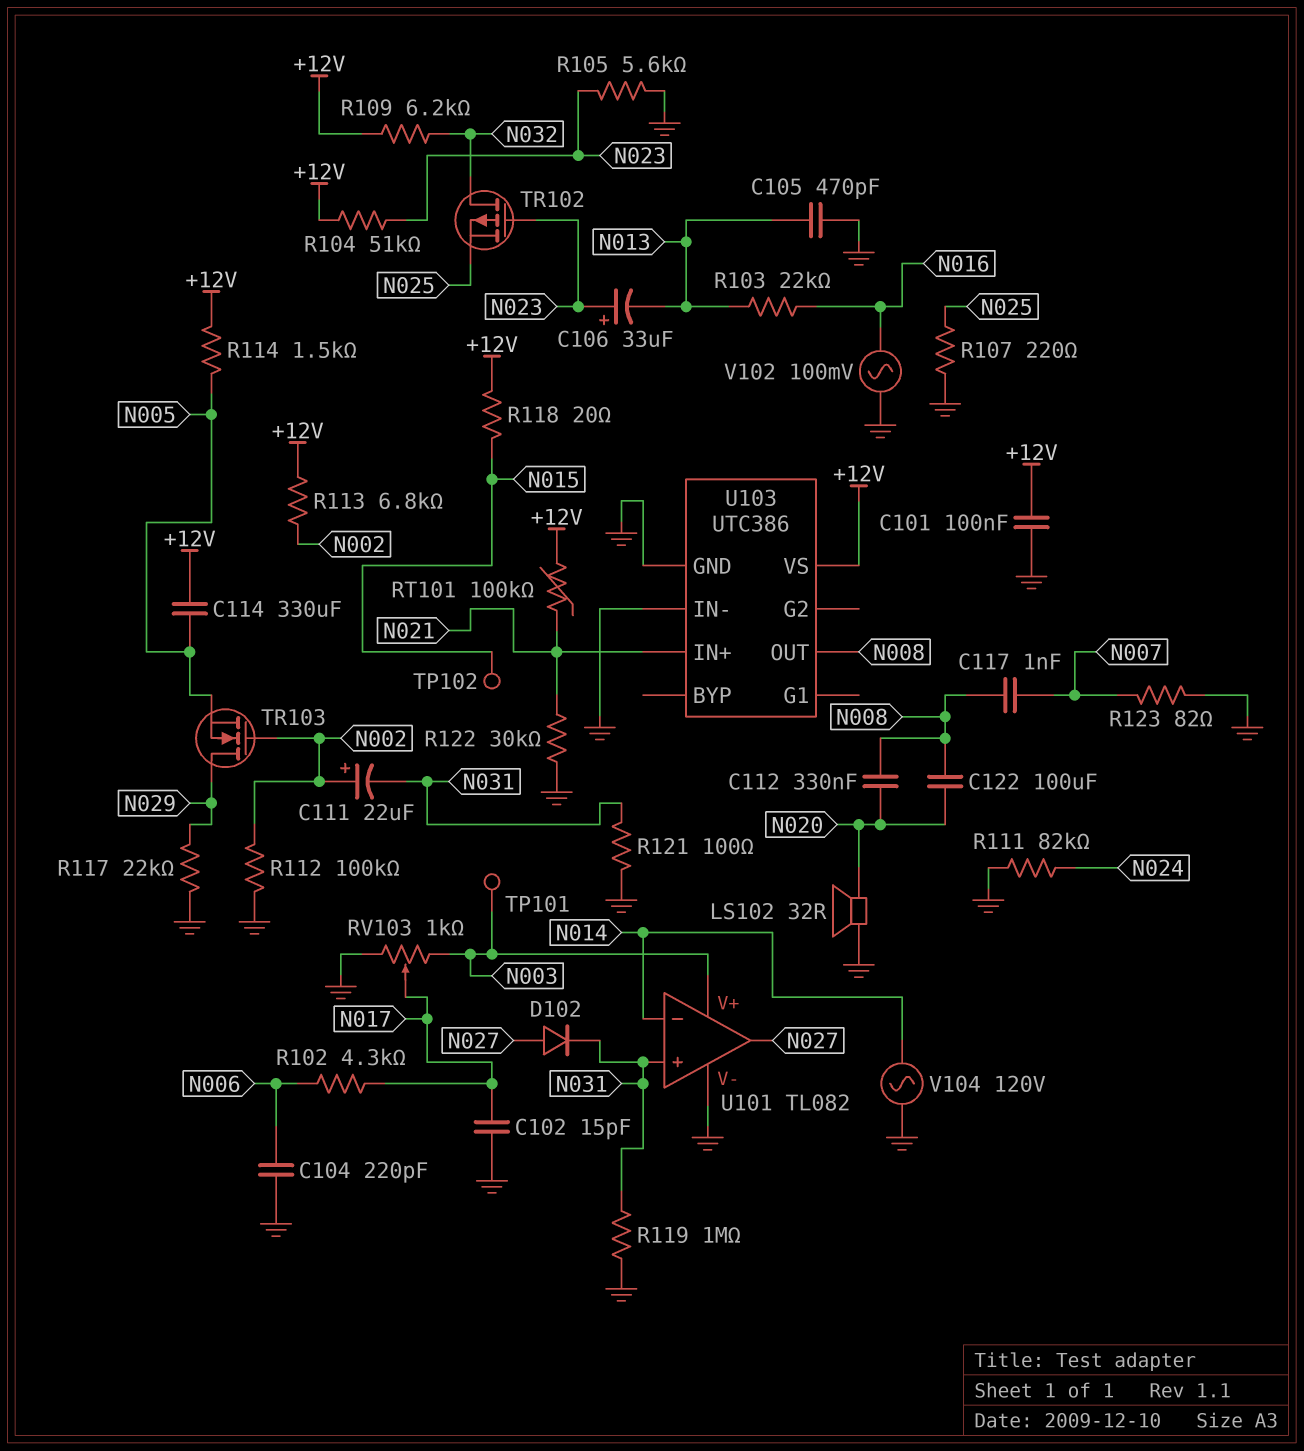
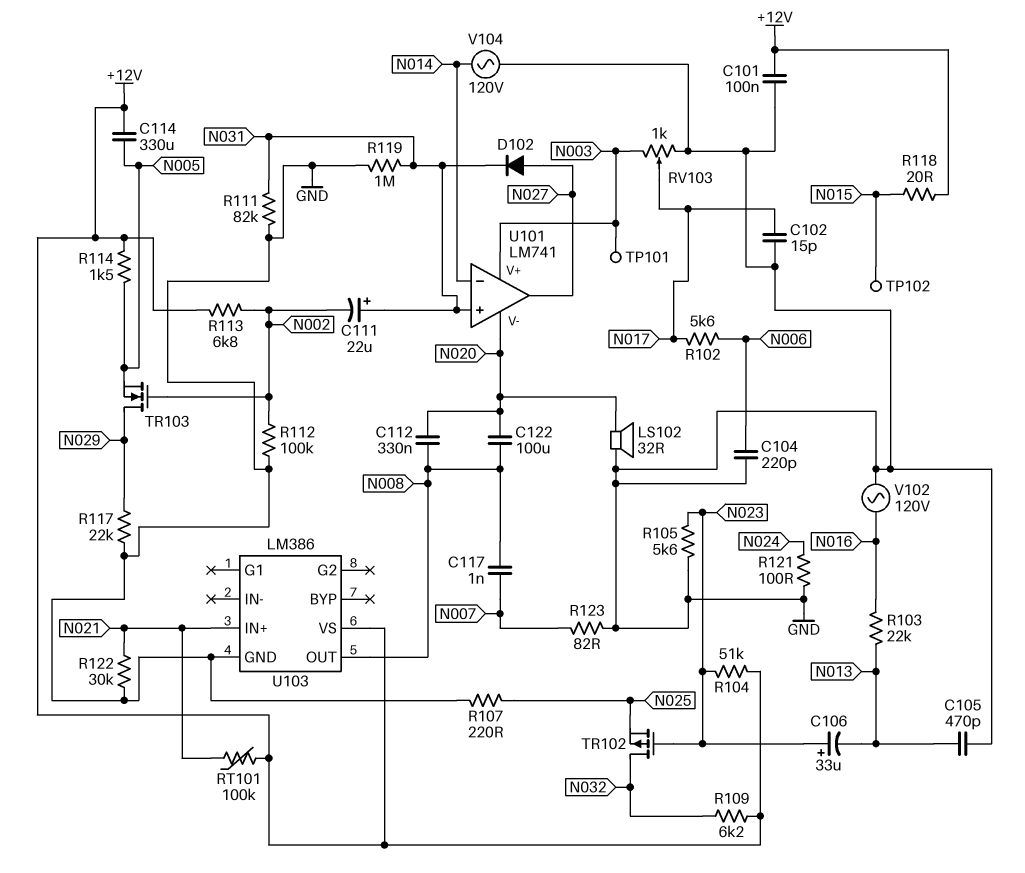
C111: 22uF (plus N002, minus N031) -> 22uF (plus N031, minus N002)
R102: 4.3k (N006, N017) -> 5.6k (N006, N017)
R111: 82k (GND, N024) -> 82k (GND, N031)
R121: 100 (GND, N031) -> 100 (GND, N024)
U101: TL082 -> LM741
U101 pin V-: GND -> N020
U103: UTC386 -> LM386
U103 pin IN-: GND -> none
V102: AC 100mV (GND, N016) -> AC 120V (GND, N016)

